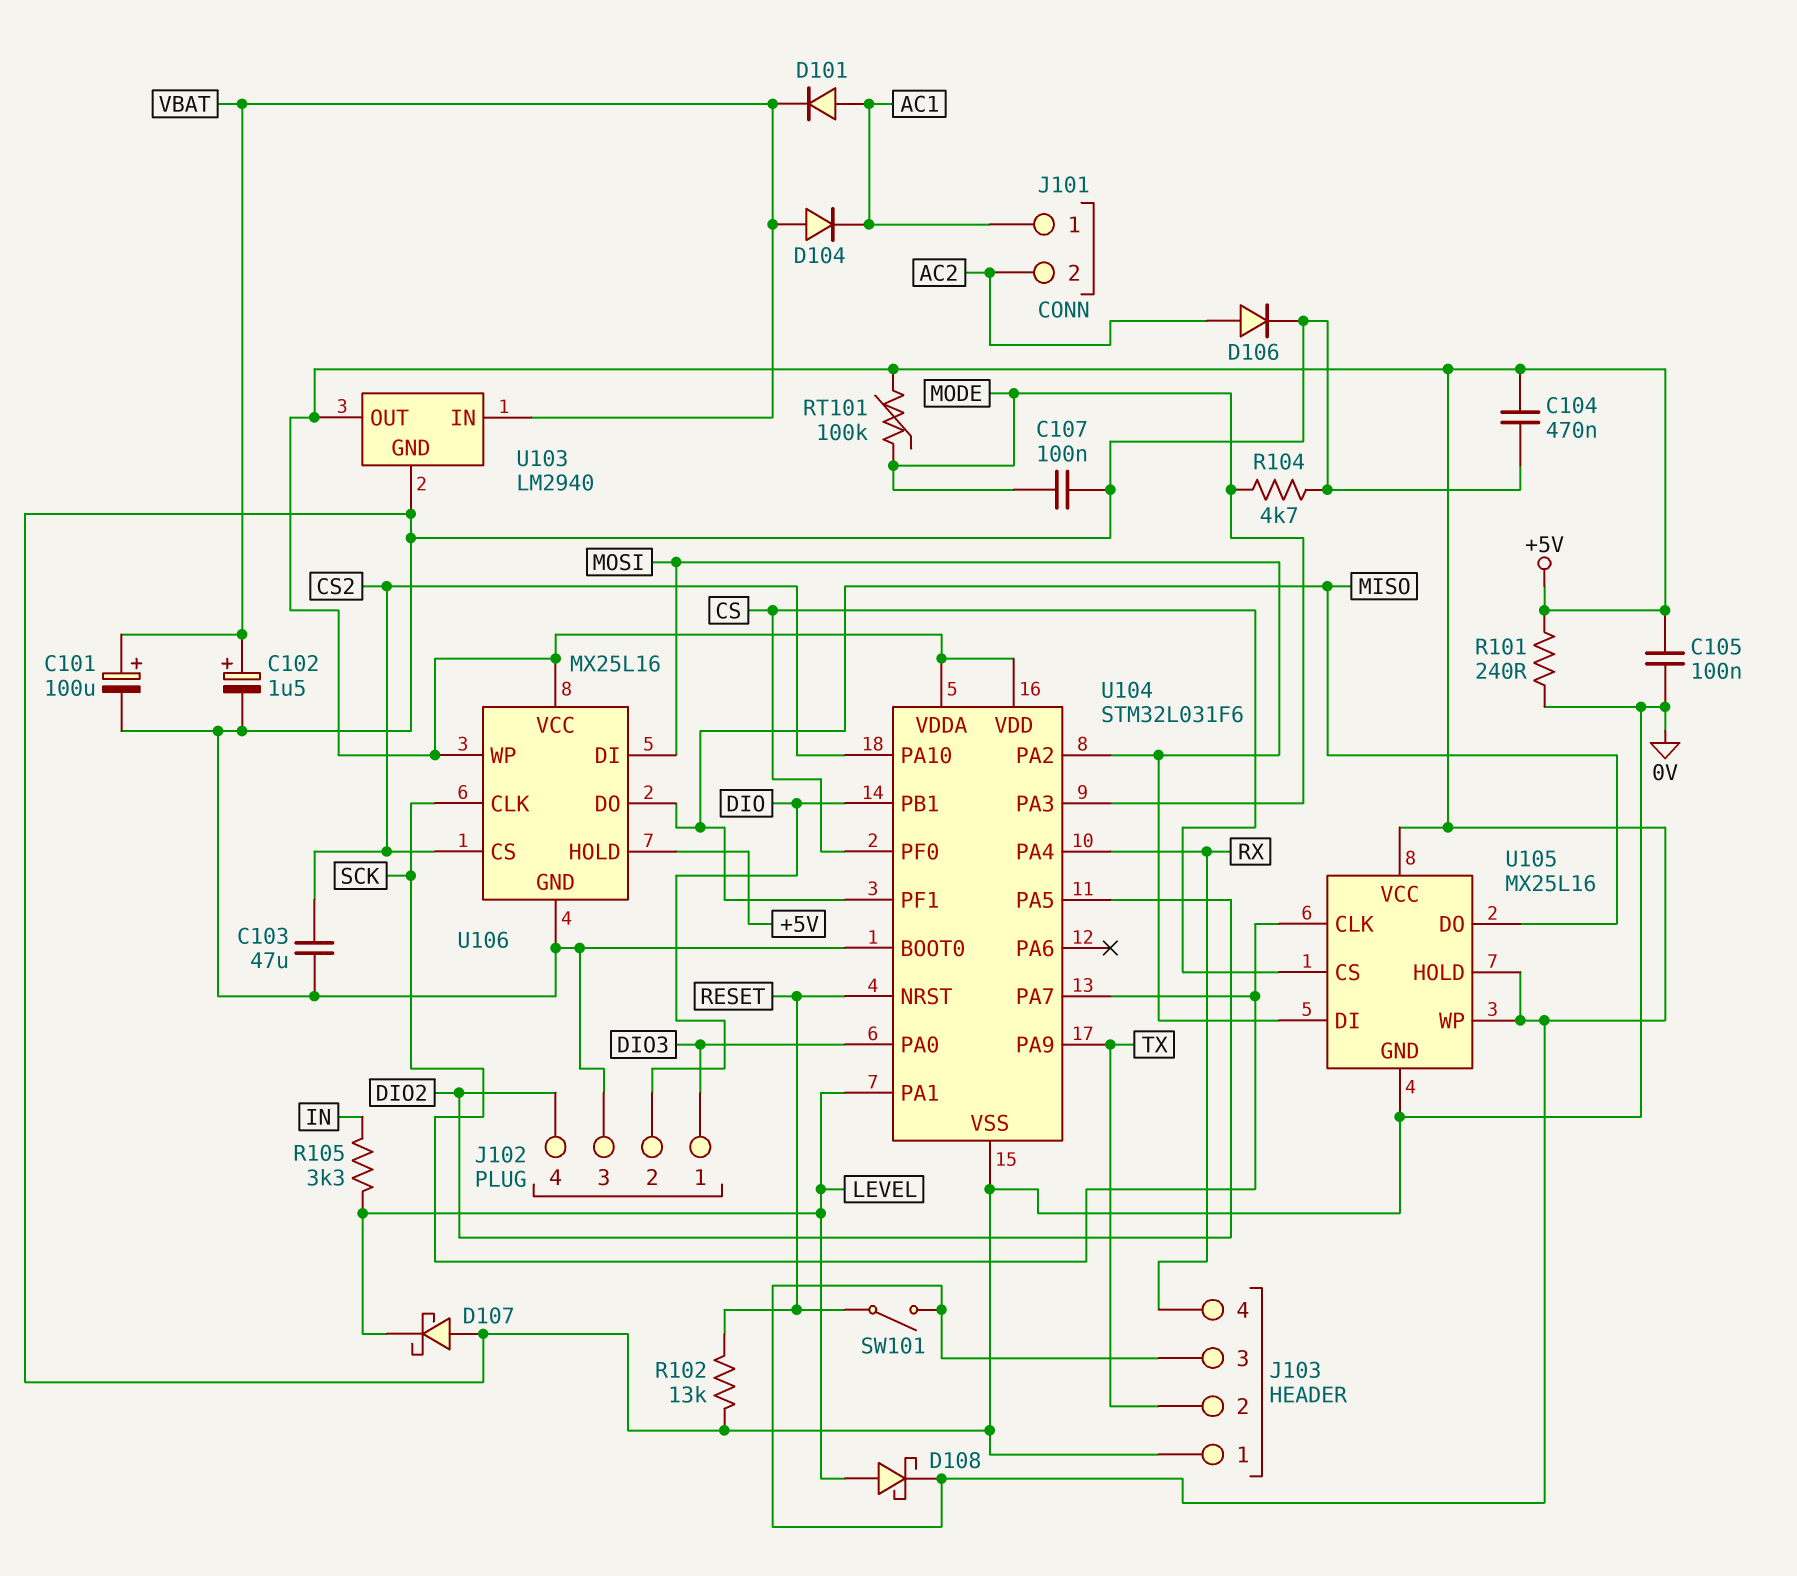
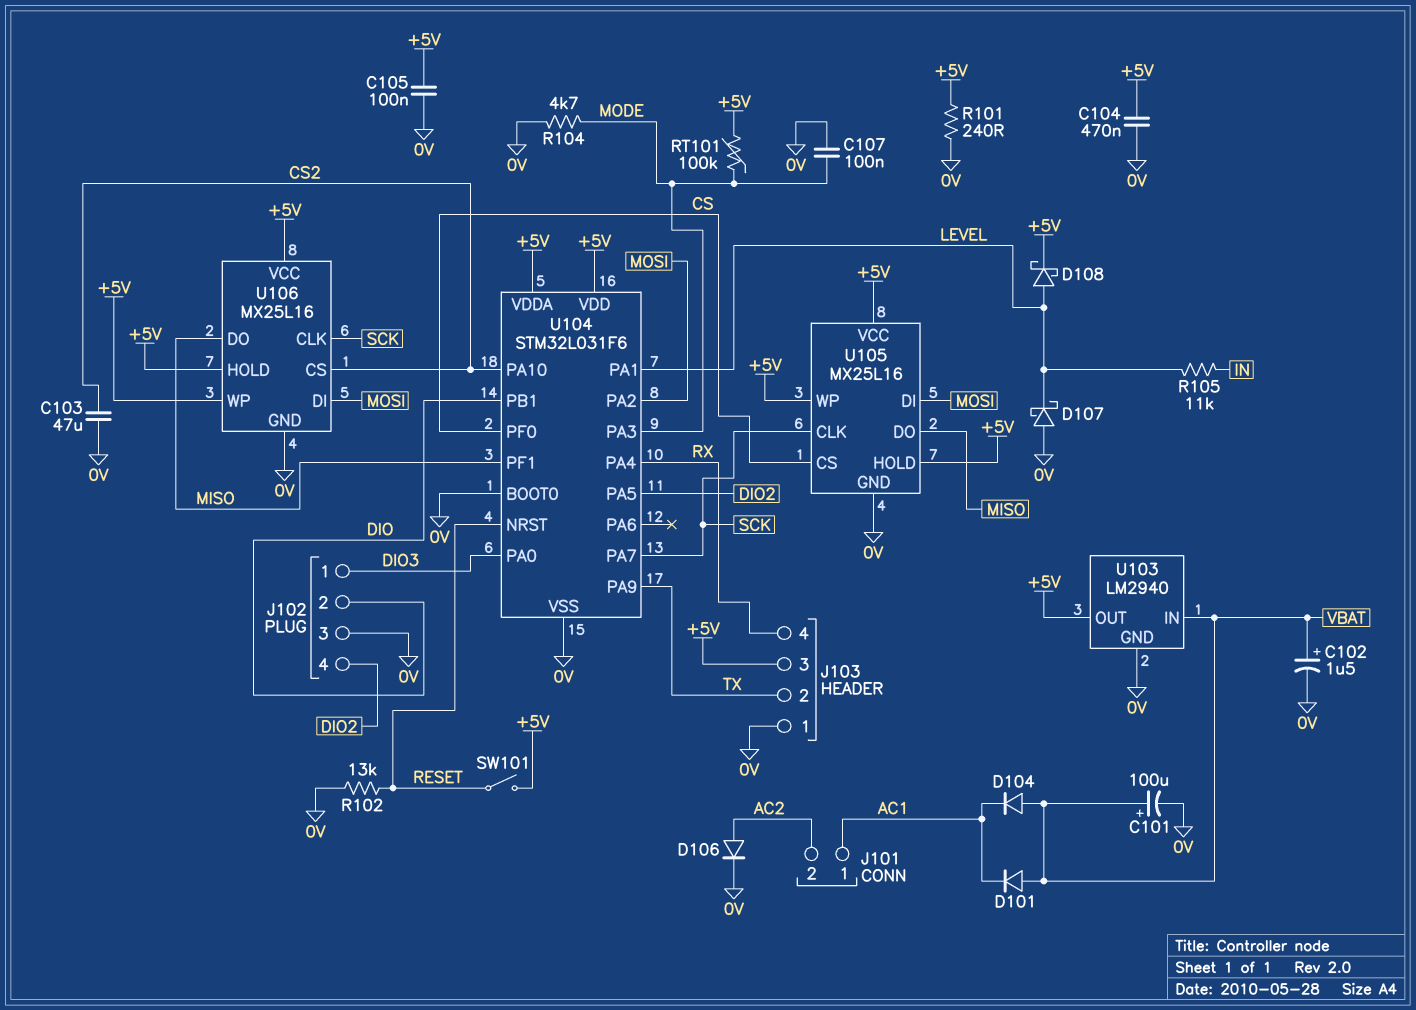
D101: diode (A AC1, K VBAT) -> diode (A VBAT, K AC1)
R105: 3.3k (IN, LEVEL) -> 11k (IN, LEVEL)

